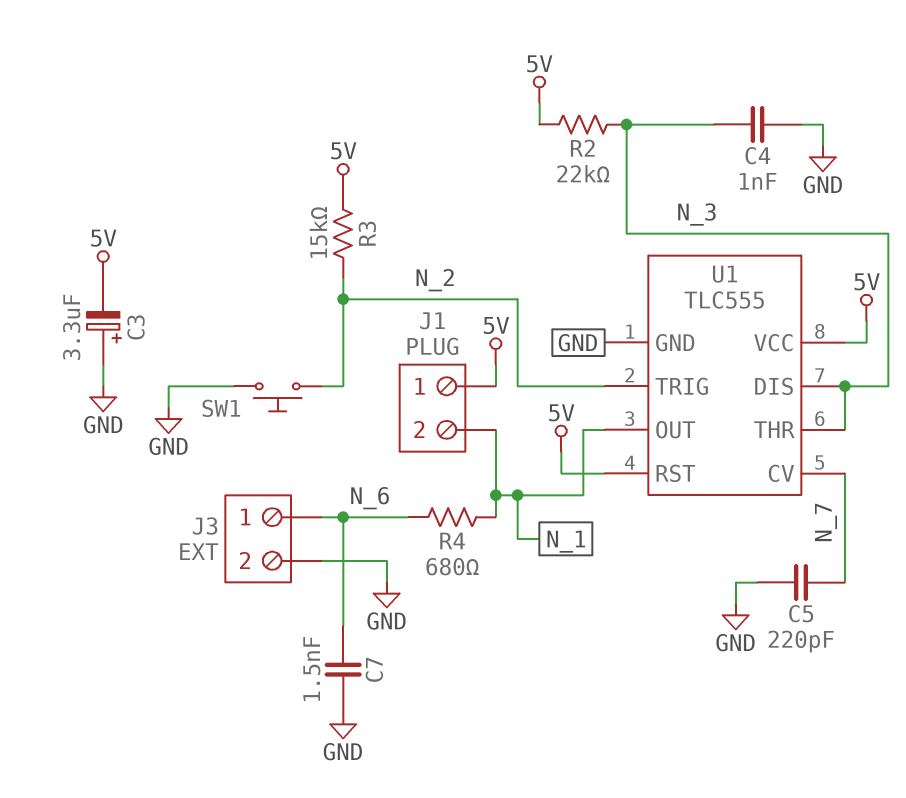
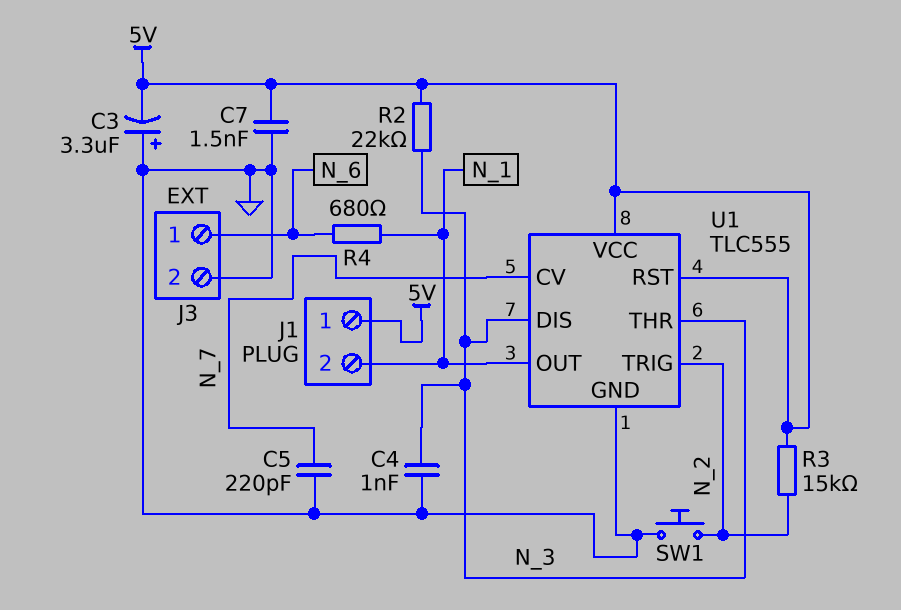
C7: 1.5nF (GND, N_6) -> 1.5nF (5V, GND)

